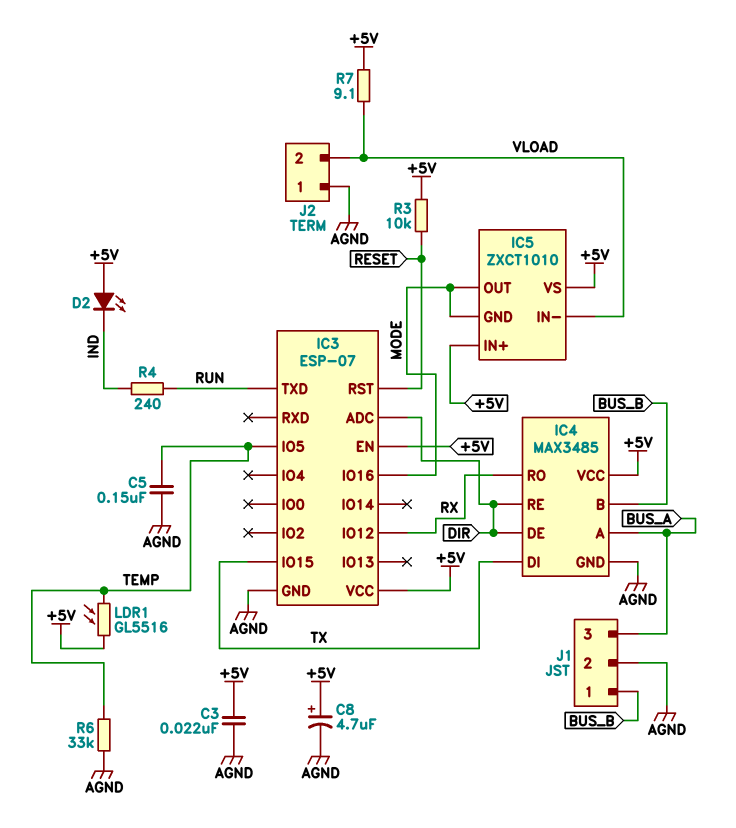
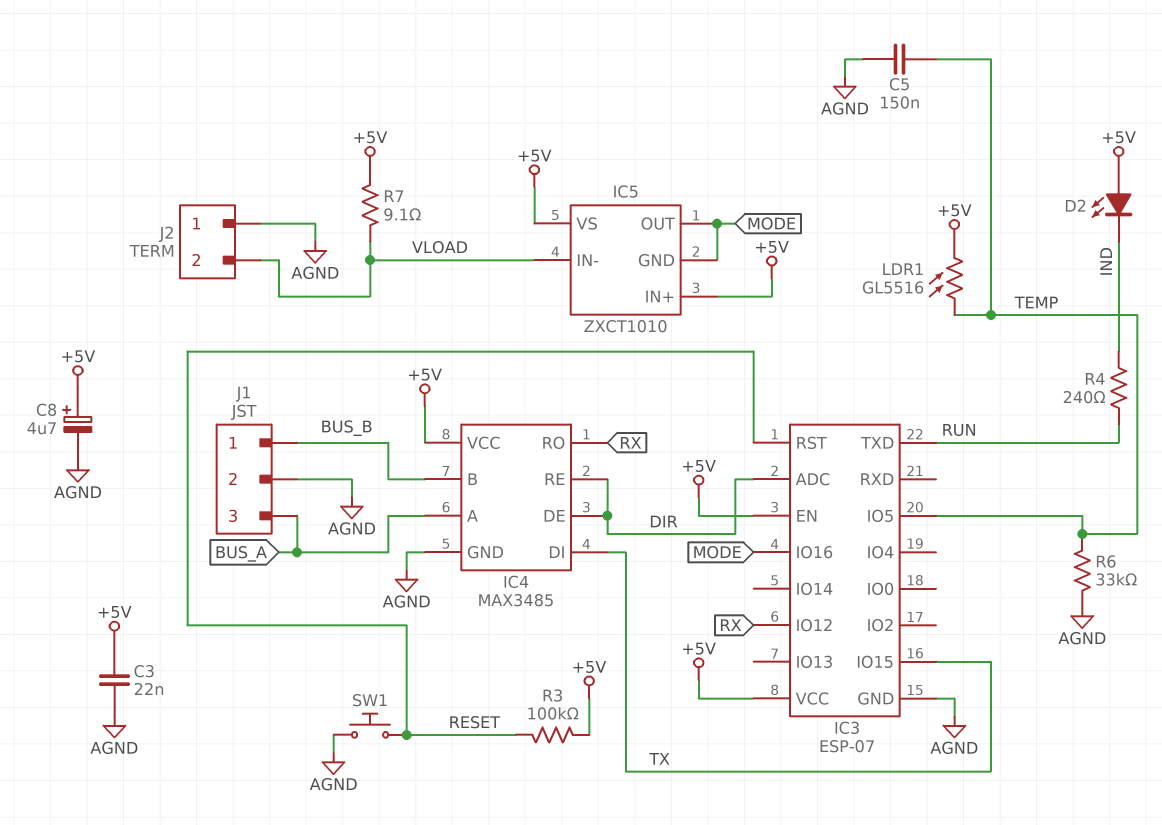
R3: 10k (+5V, RESET) -> 100k (+5V, RESET)
SW1: none -> button (AGND, RESET)

